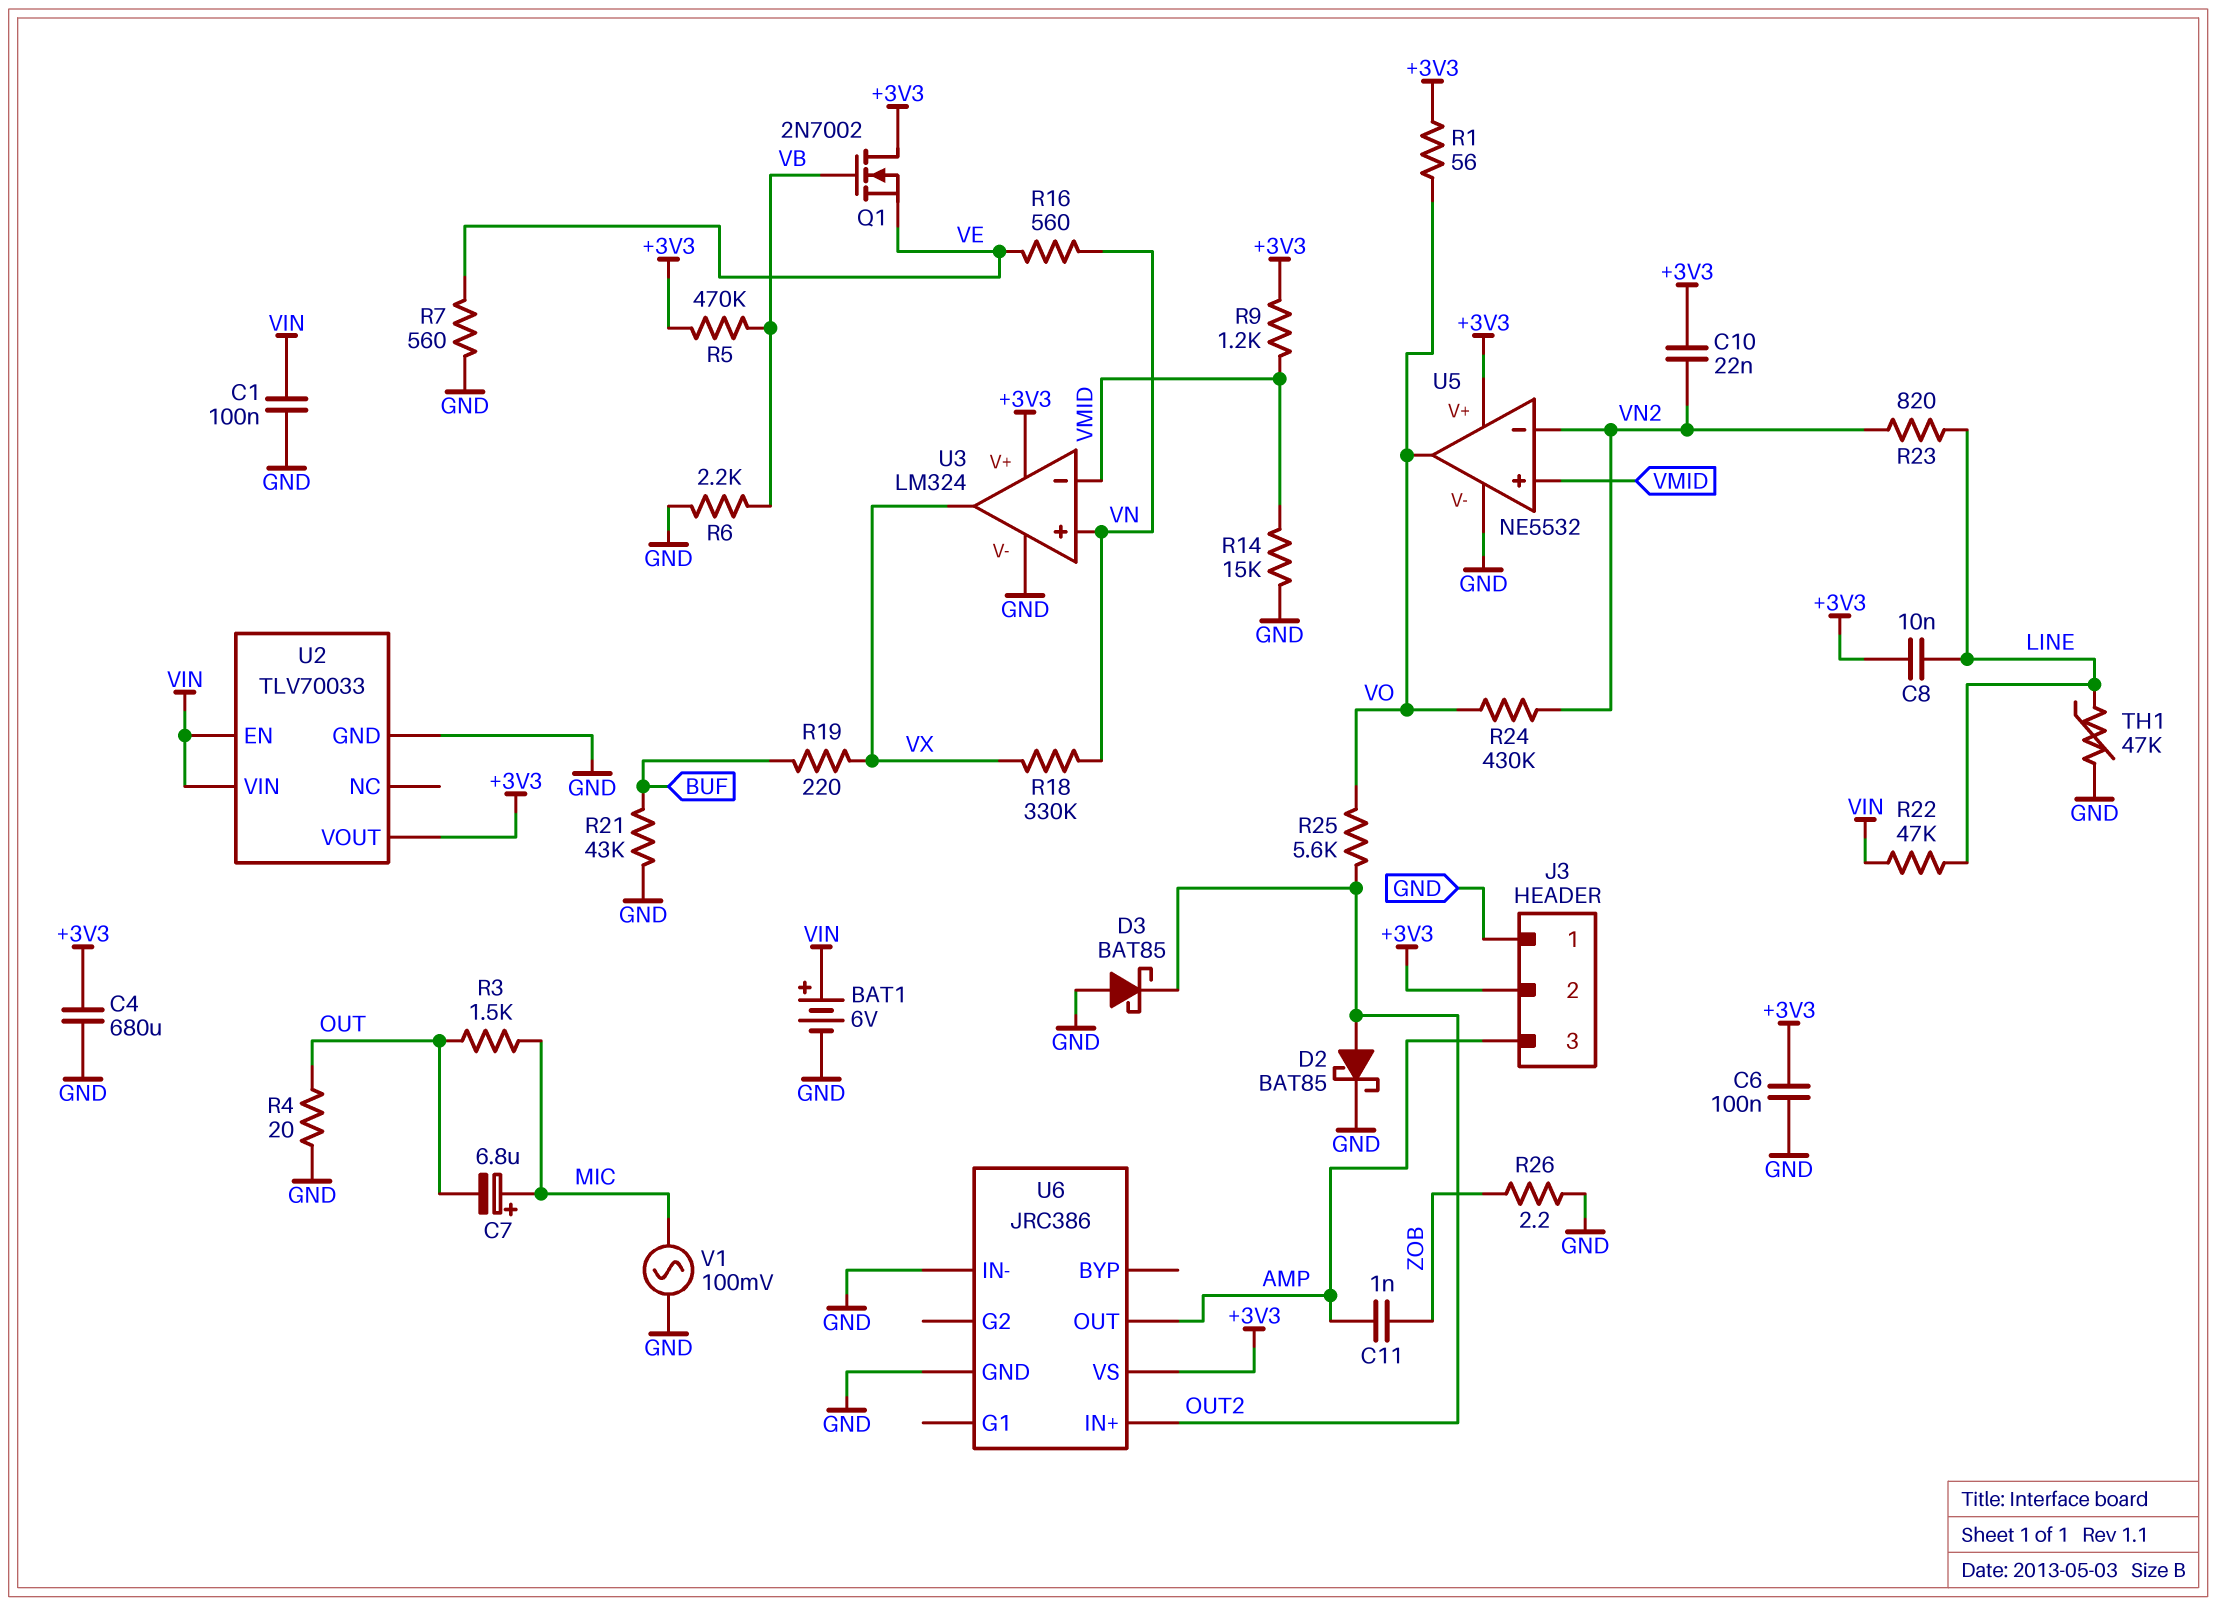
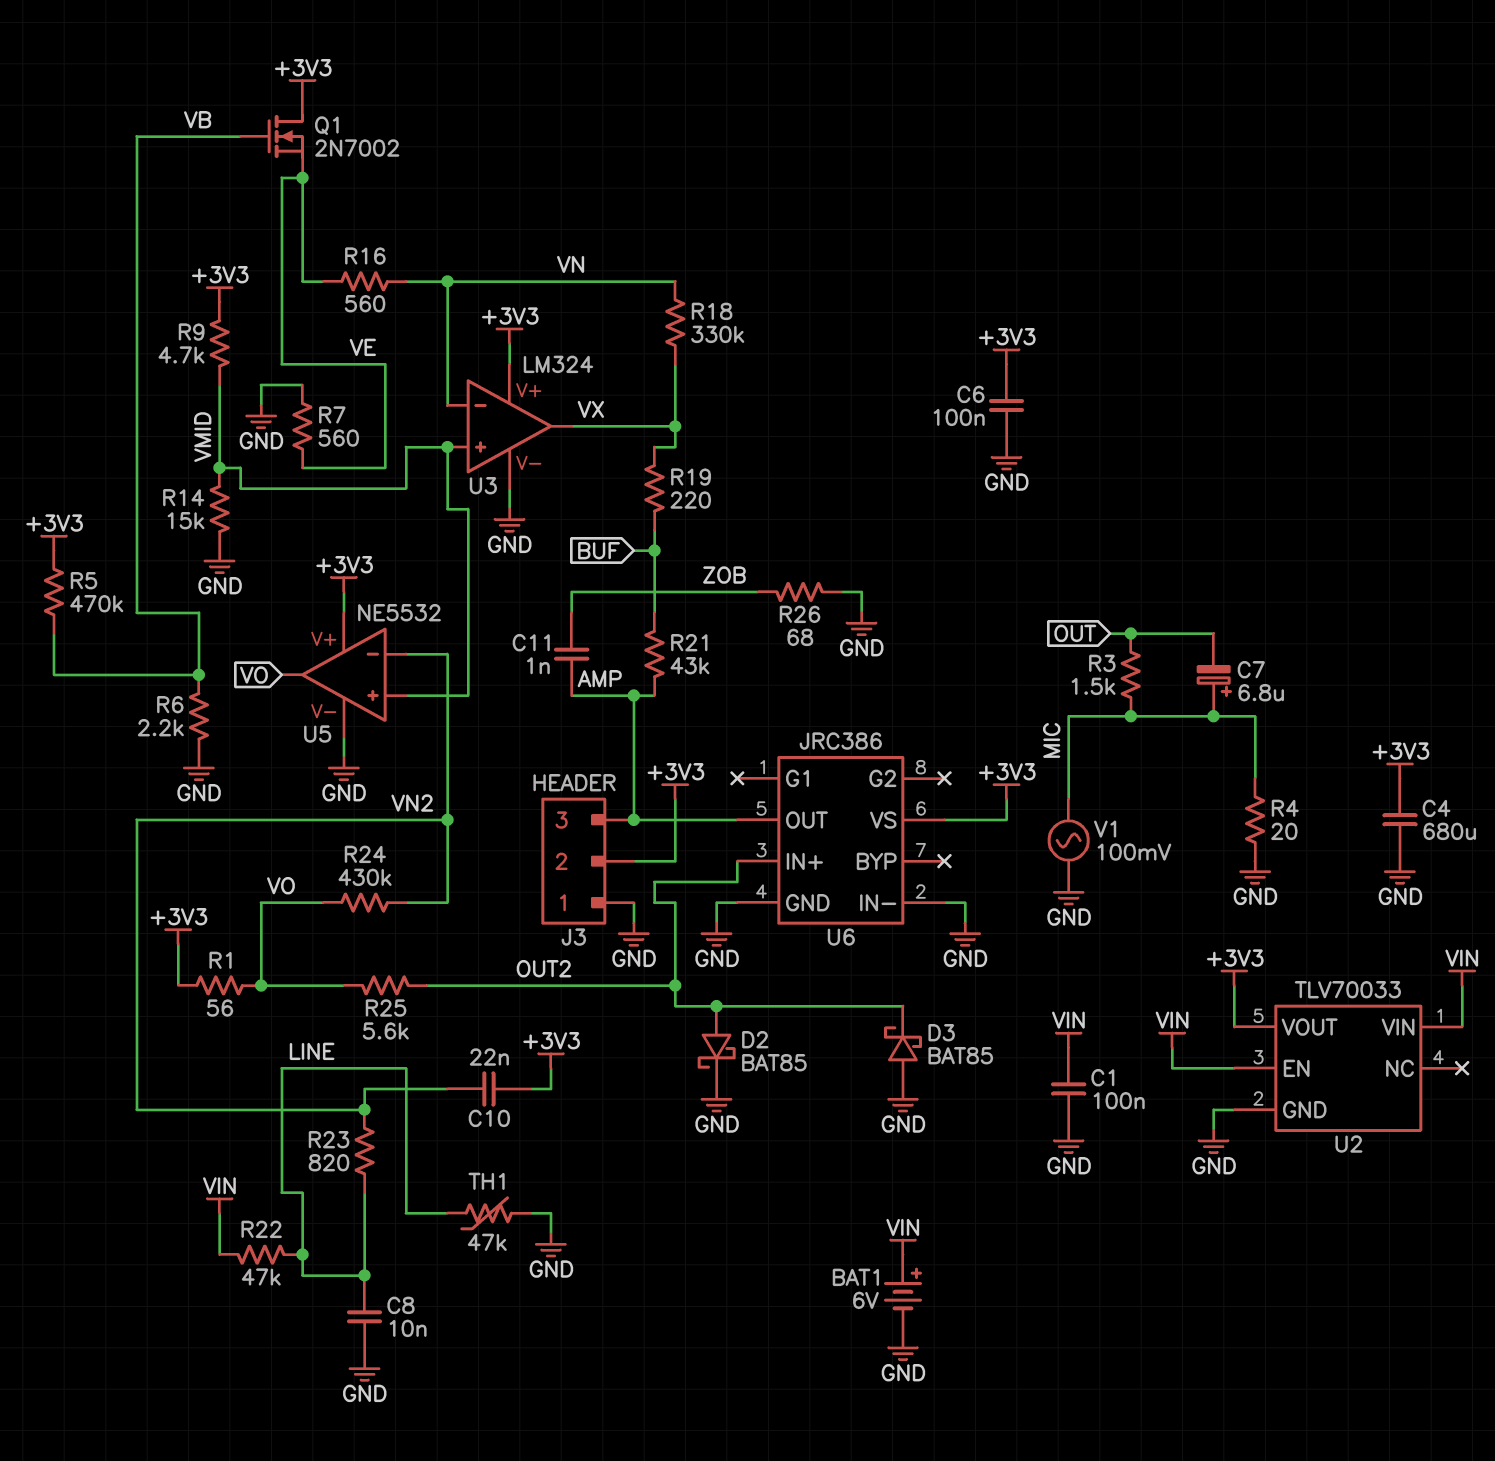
C8: 10nF (+3V3, LINE) -> 10nF (GND, LINE)
R4: 20 (GND, OUT) -> 20 (GND, MIC)
R9: 1.2k (+3V3, VMID) -> 4.7k (+3V3, VMID)
R21: 43k (BUF, GND) -> 43k (AMP, BUF)
R26: 2.2 (GND, ZOB) -> 68 (GND, ZOB)
U3 pin in+: VN -> VMID
U3 pin in-: VMID -> VN

